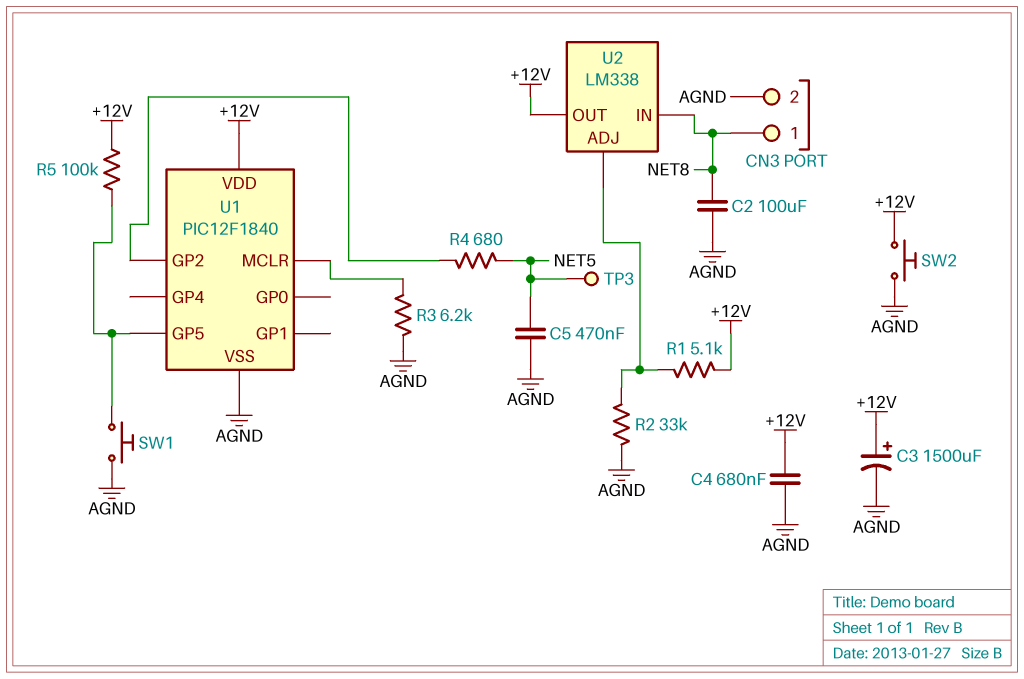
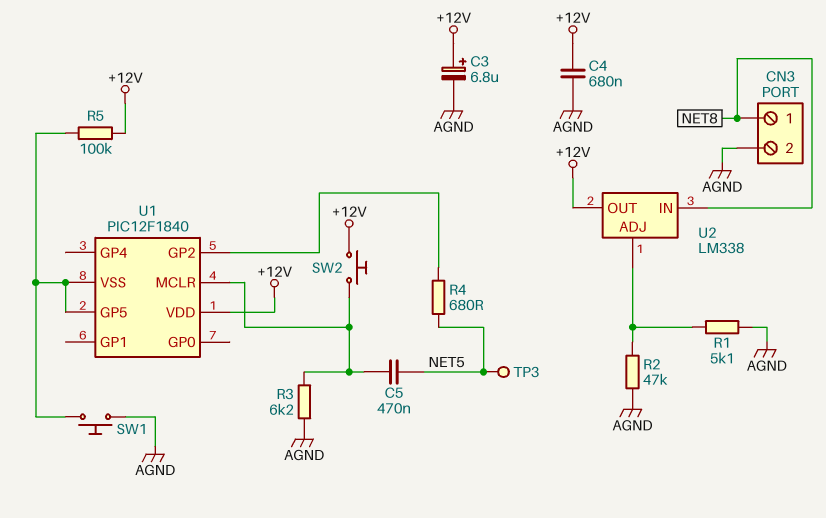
C2: 100uF (AGND, NET8) -> none
C3: 1500uF (plus +12V, minus AGND) -> 6.8uF (plus +12V, minus AGND)
C5: 470nF (AGND, NET5) -> 470nF (NET5, U1/MCLR)
R1: 5.1k (+12V, U2/ADJ) -> 5.1k (AGND, U2/ADJ)
R2: 33k (AGND, U2/ADJ) -> 47k (AGND, U2/ADJ)
SW2: button (+12V, AGND) -> button (+12V, U1/MCLR)
U1 pin VSS: AGND -> U1/GP5

